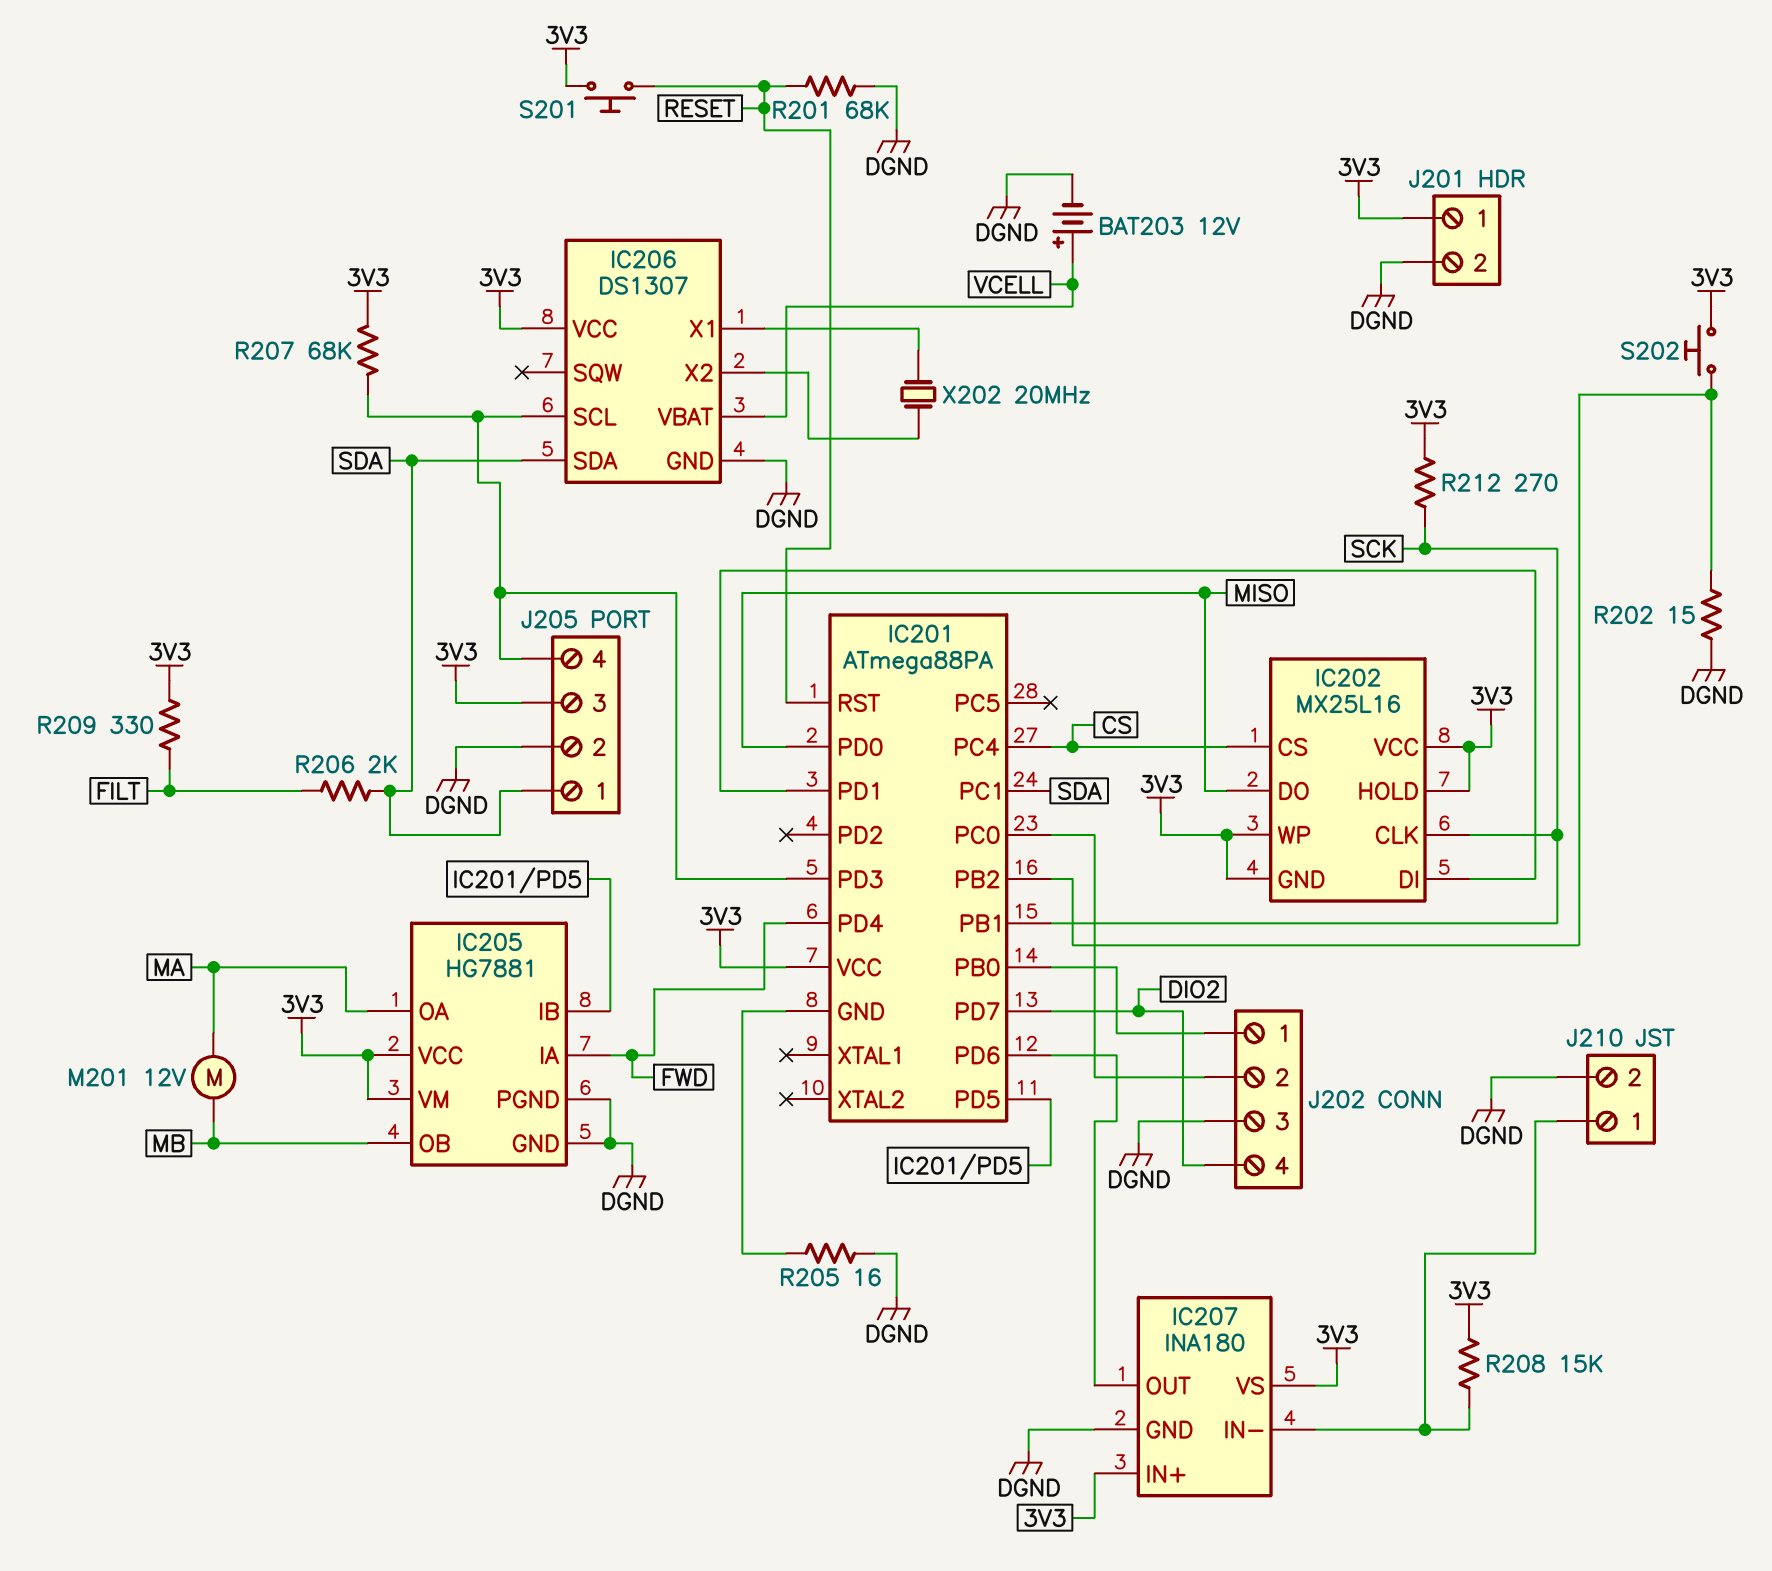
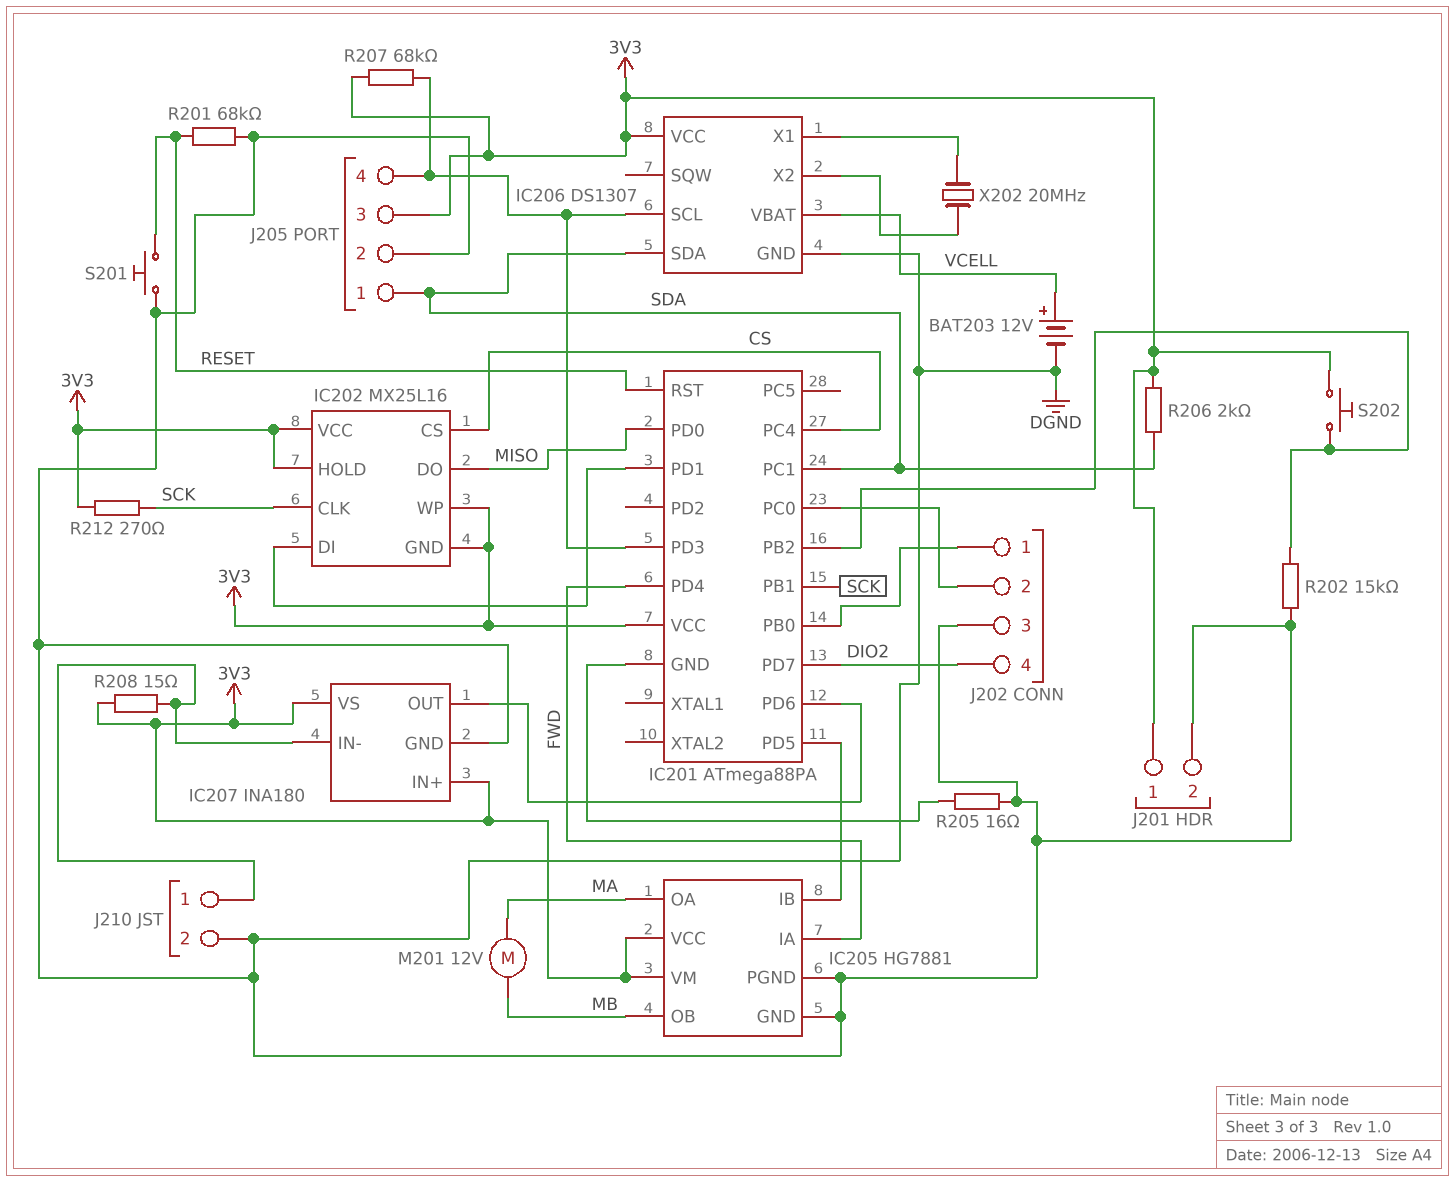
R202: 15 (DGND, IC201/PB2) -> 15k (DGND, IC201/PB2)
R206: 2k (FILT, SDA) -> 2k (3V3, SDA)
R208: 15k (3V3, IC207/IN-) -> 15 (3V3, IC207/IN-)
R209: 330 (3V3, FILT) -> none
S201: button (3V3, RESET) -> button (DGND, RESET)

